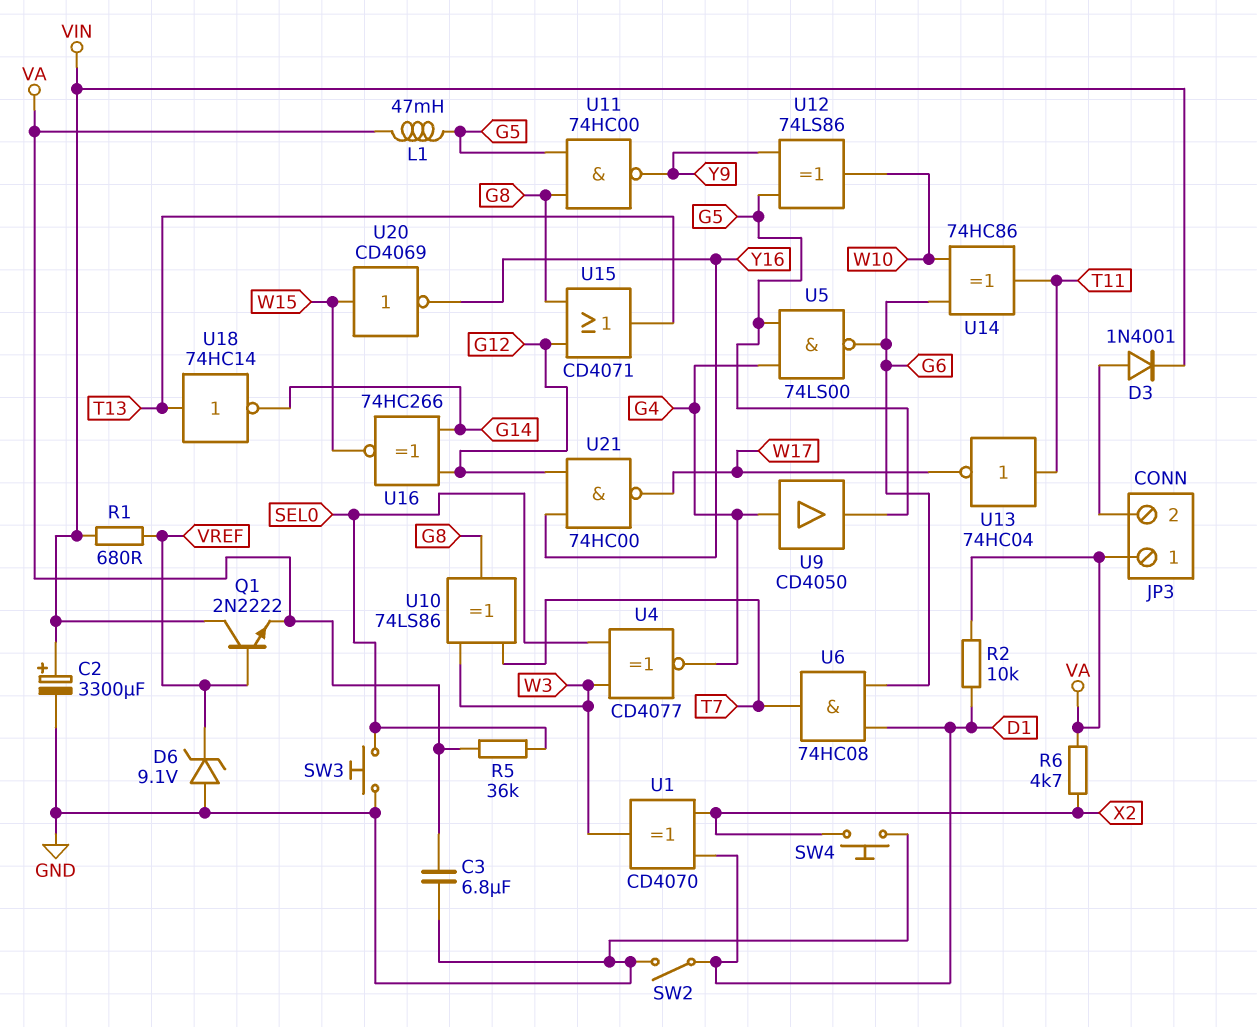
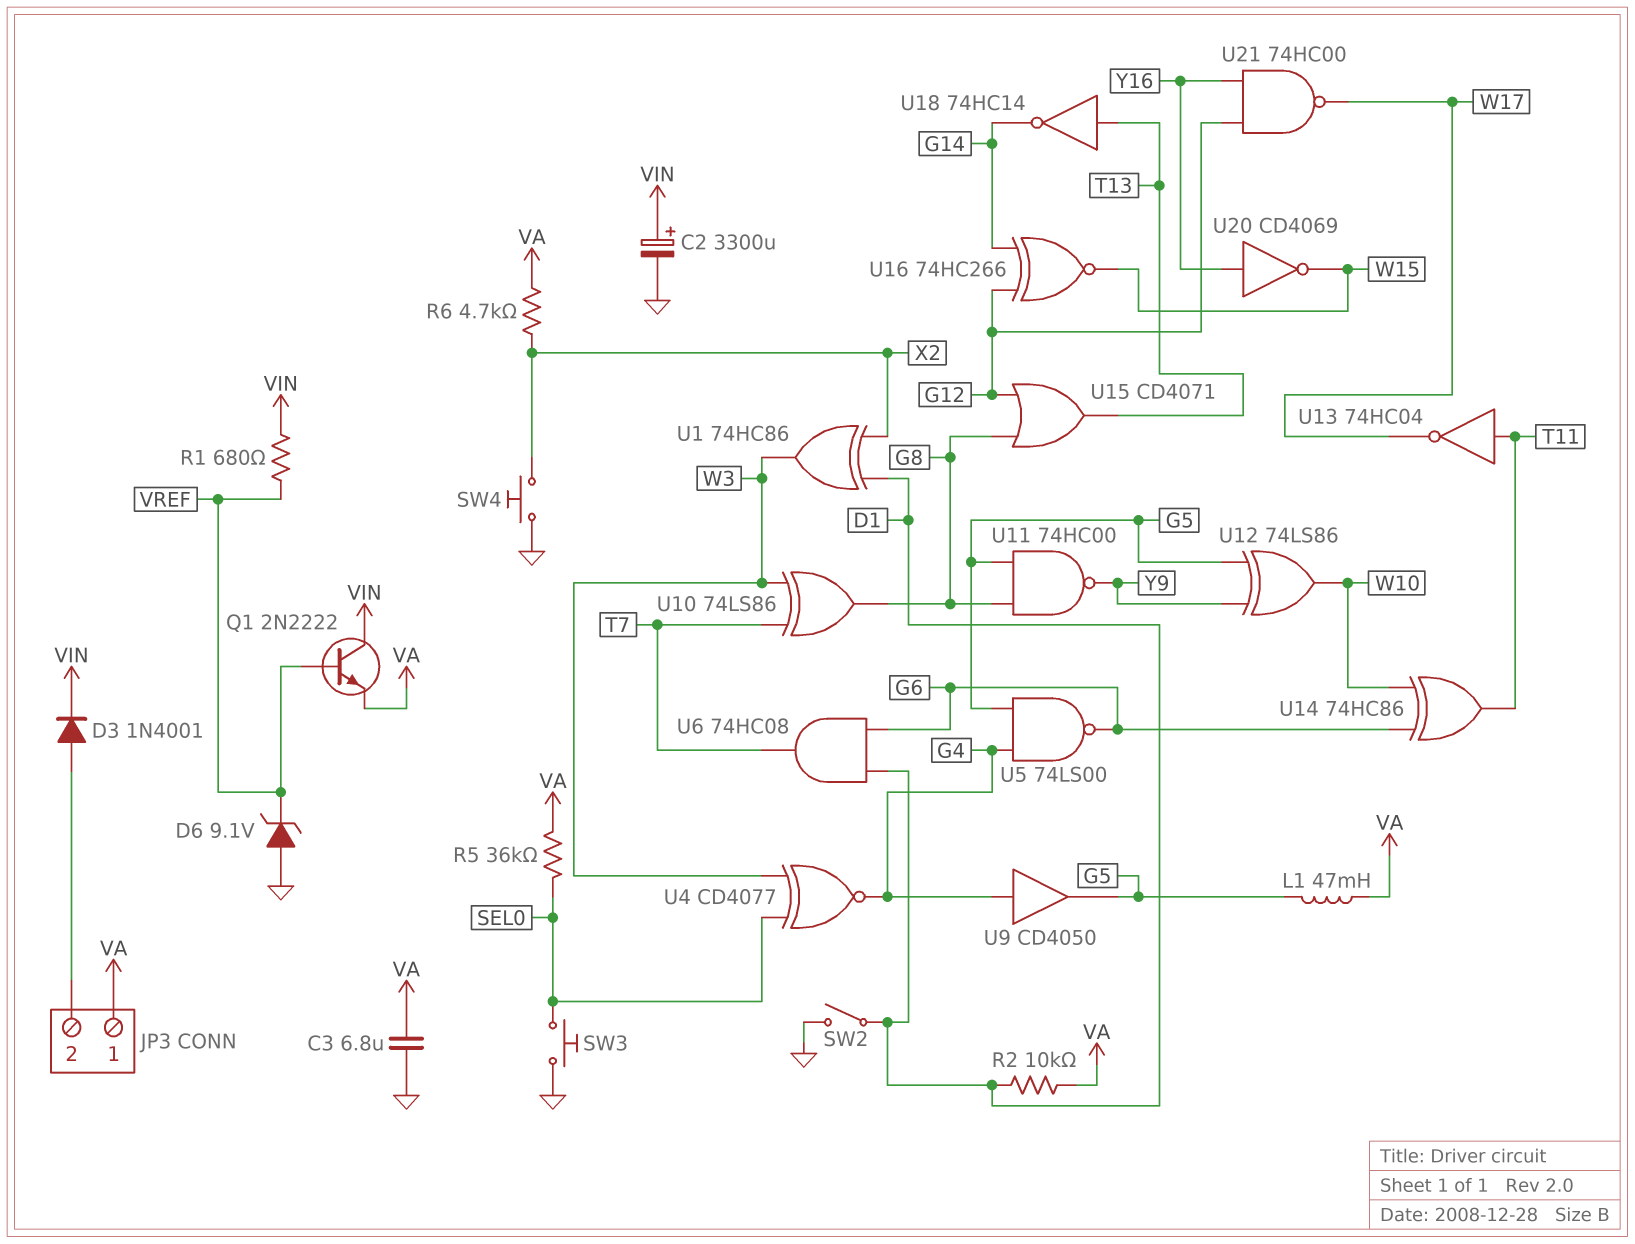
U1: XOR CD4070 (in D1, in X2, out W3) -> XOR 74HC86 (in D1, in X2, out W3)
U20: NOT CD4069 (in W15, out Y16) -> NOT CD4069 (in Y16, out W15)

